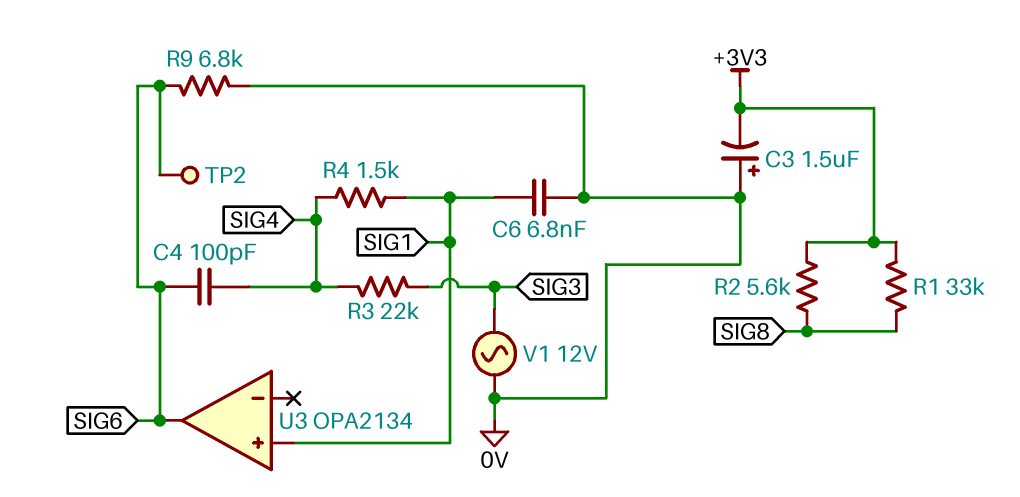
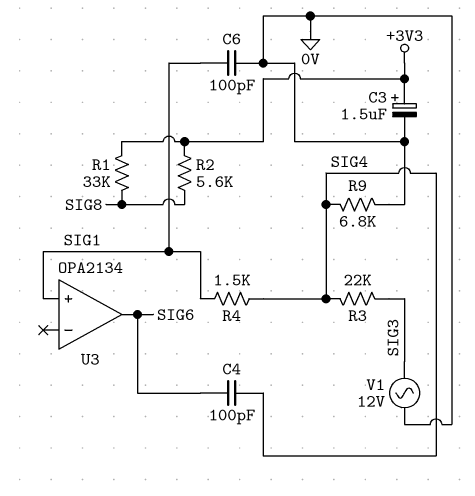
C3: 1.5uF (plus 0V, minus +3V3) -> 1.5uF (plus +3V3, minus 0V)
C6: 6.8nF (0V, SIG1) -> 100pF (0V, SIG1)
R9: 6.8k (0V, SIG6) -> 6.8k (0V, SIG4)
TP2: test point (SIG6) -> none

